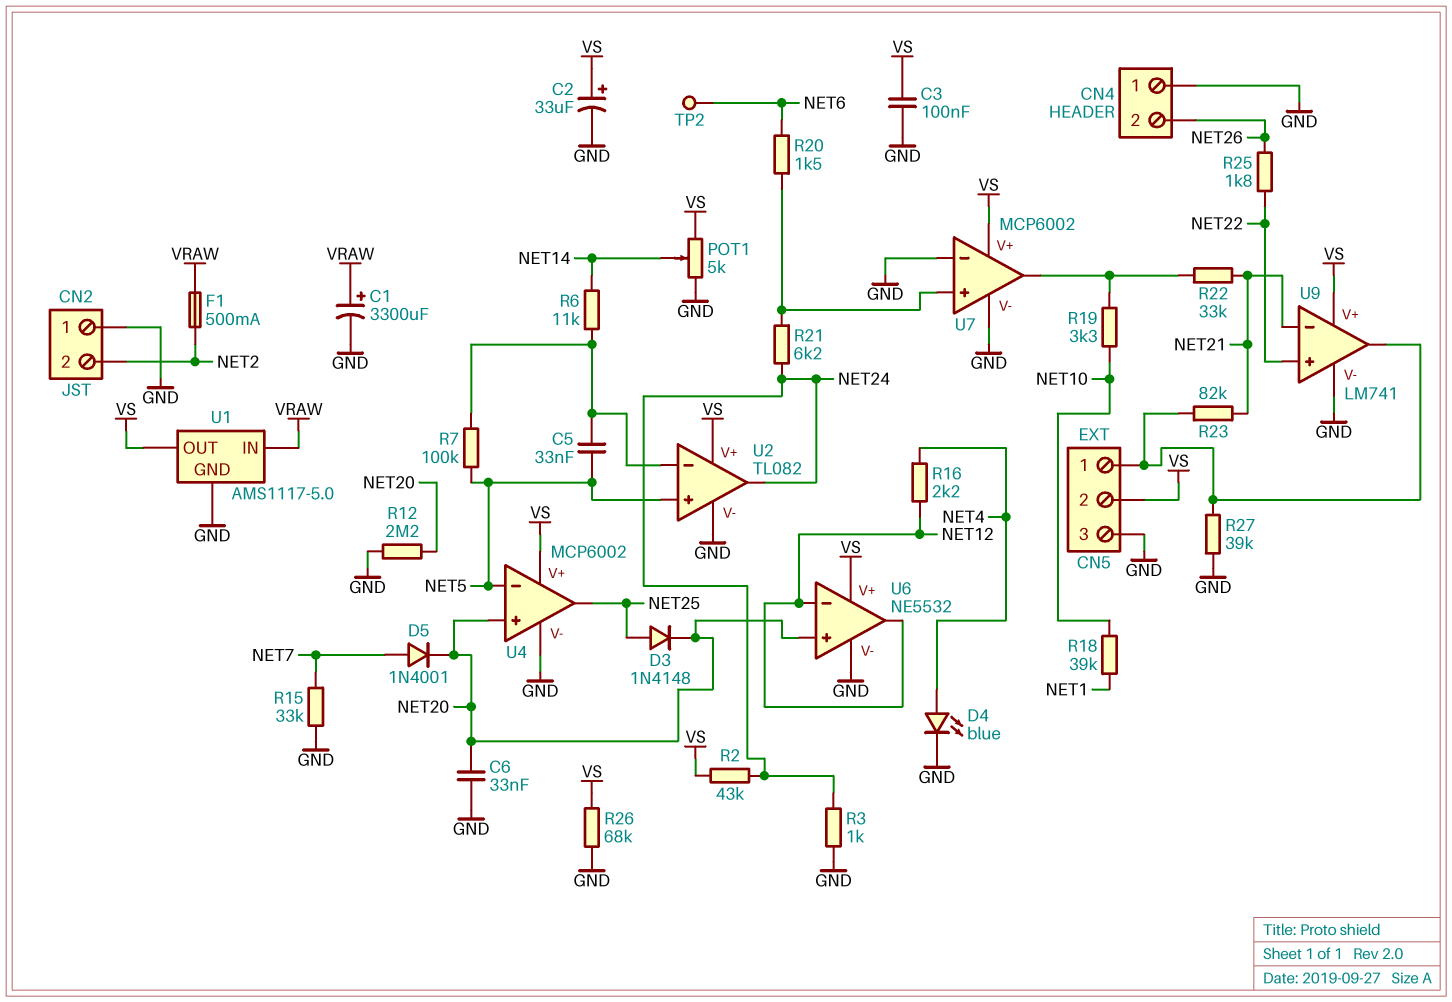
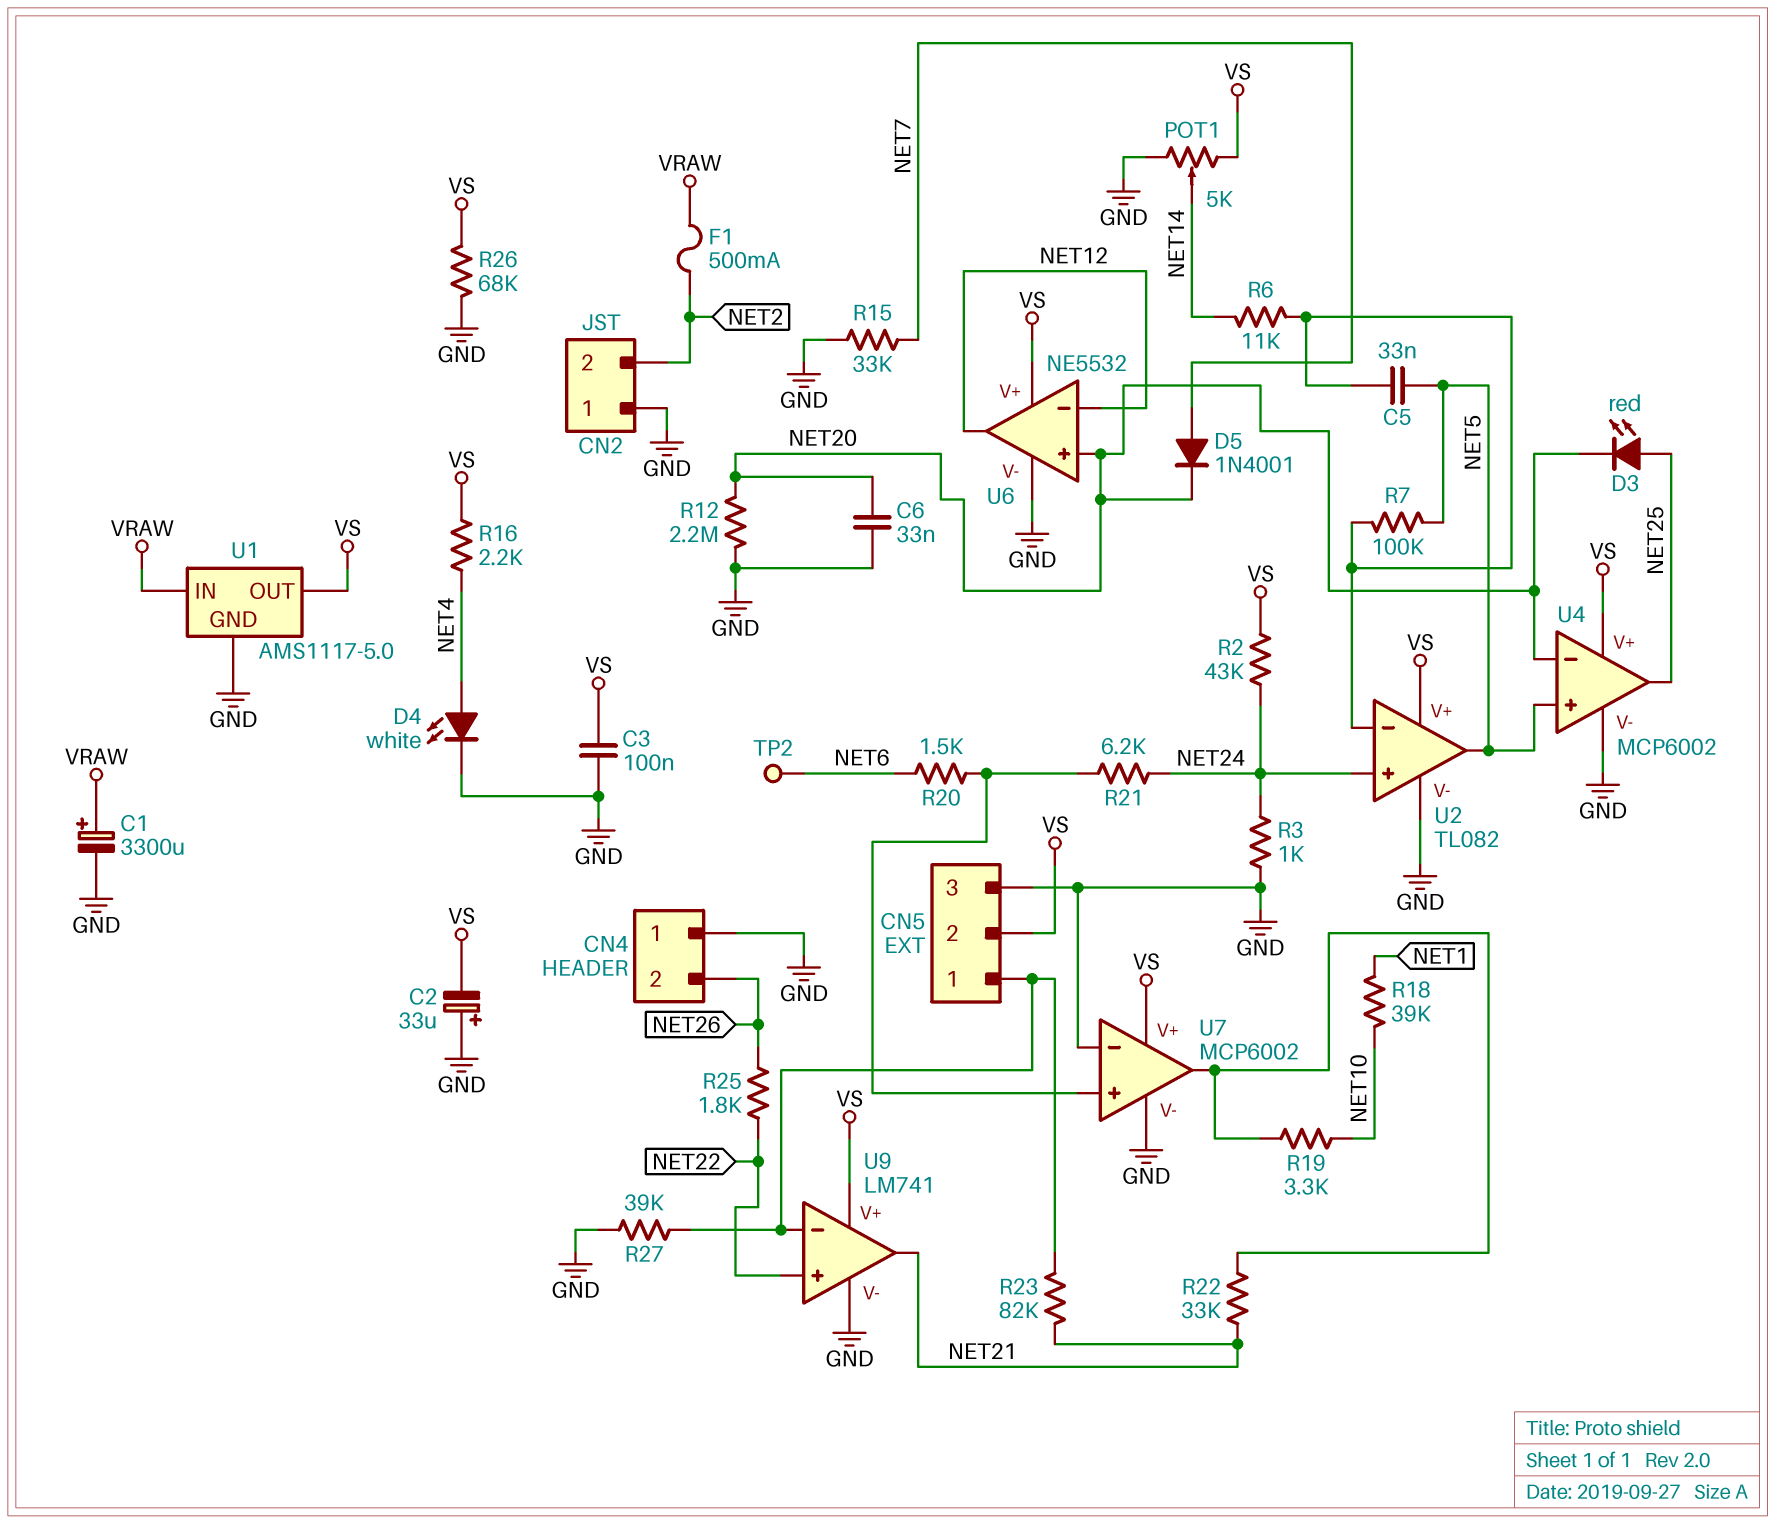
C2: 33uF (plus VS, minus GND) -> 33uF (plus GND, minus VS)
D3: diode 1N4148 (A NET25, K NET20) -> LED red (A NET25, K NET20)
D4: LED blue (A NET4, K GND) -> LED white (A NET4, K GND)
R16: 2.2k (NET4, NET12) -> 2.2k (NET4, VS)
U2 pin in+: NET5 -> NET24
U2 pin out: NET24 -> NET5
U4 pin in+: NET20 -> NET5
U4 pin in-: NET5 -> NET20
U9 pin in-: NET21 -> CN5/1
U9 pin out: CN5/1 -> NET21

